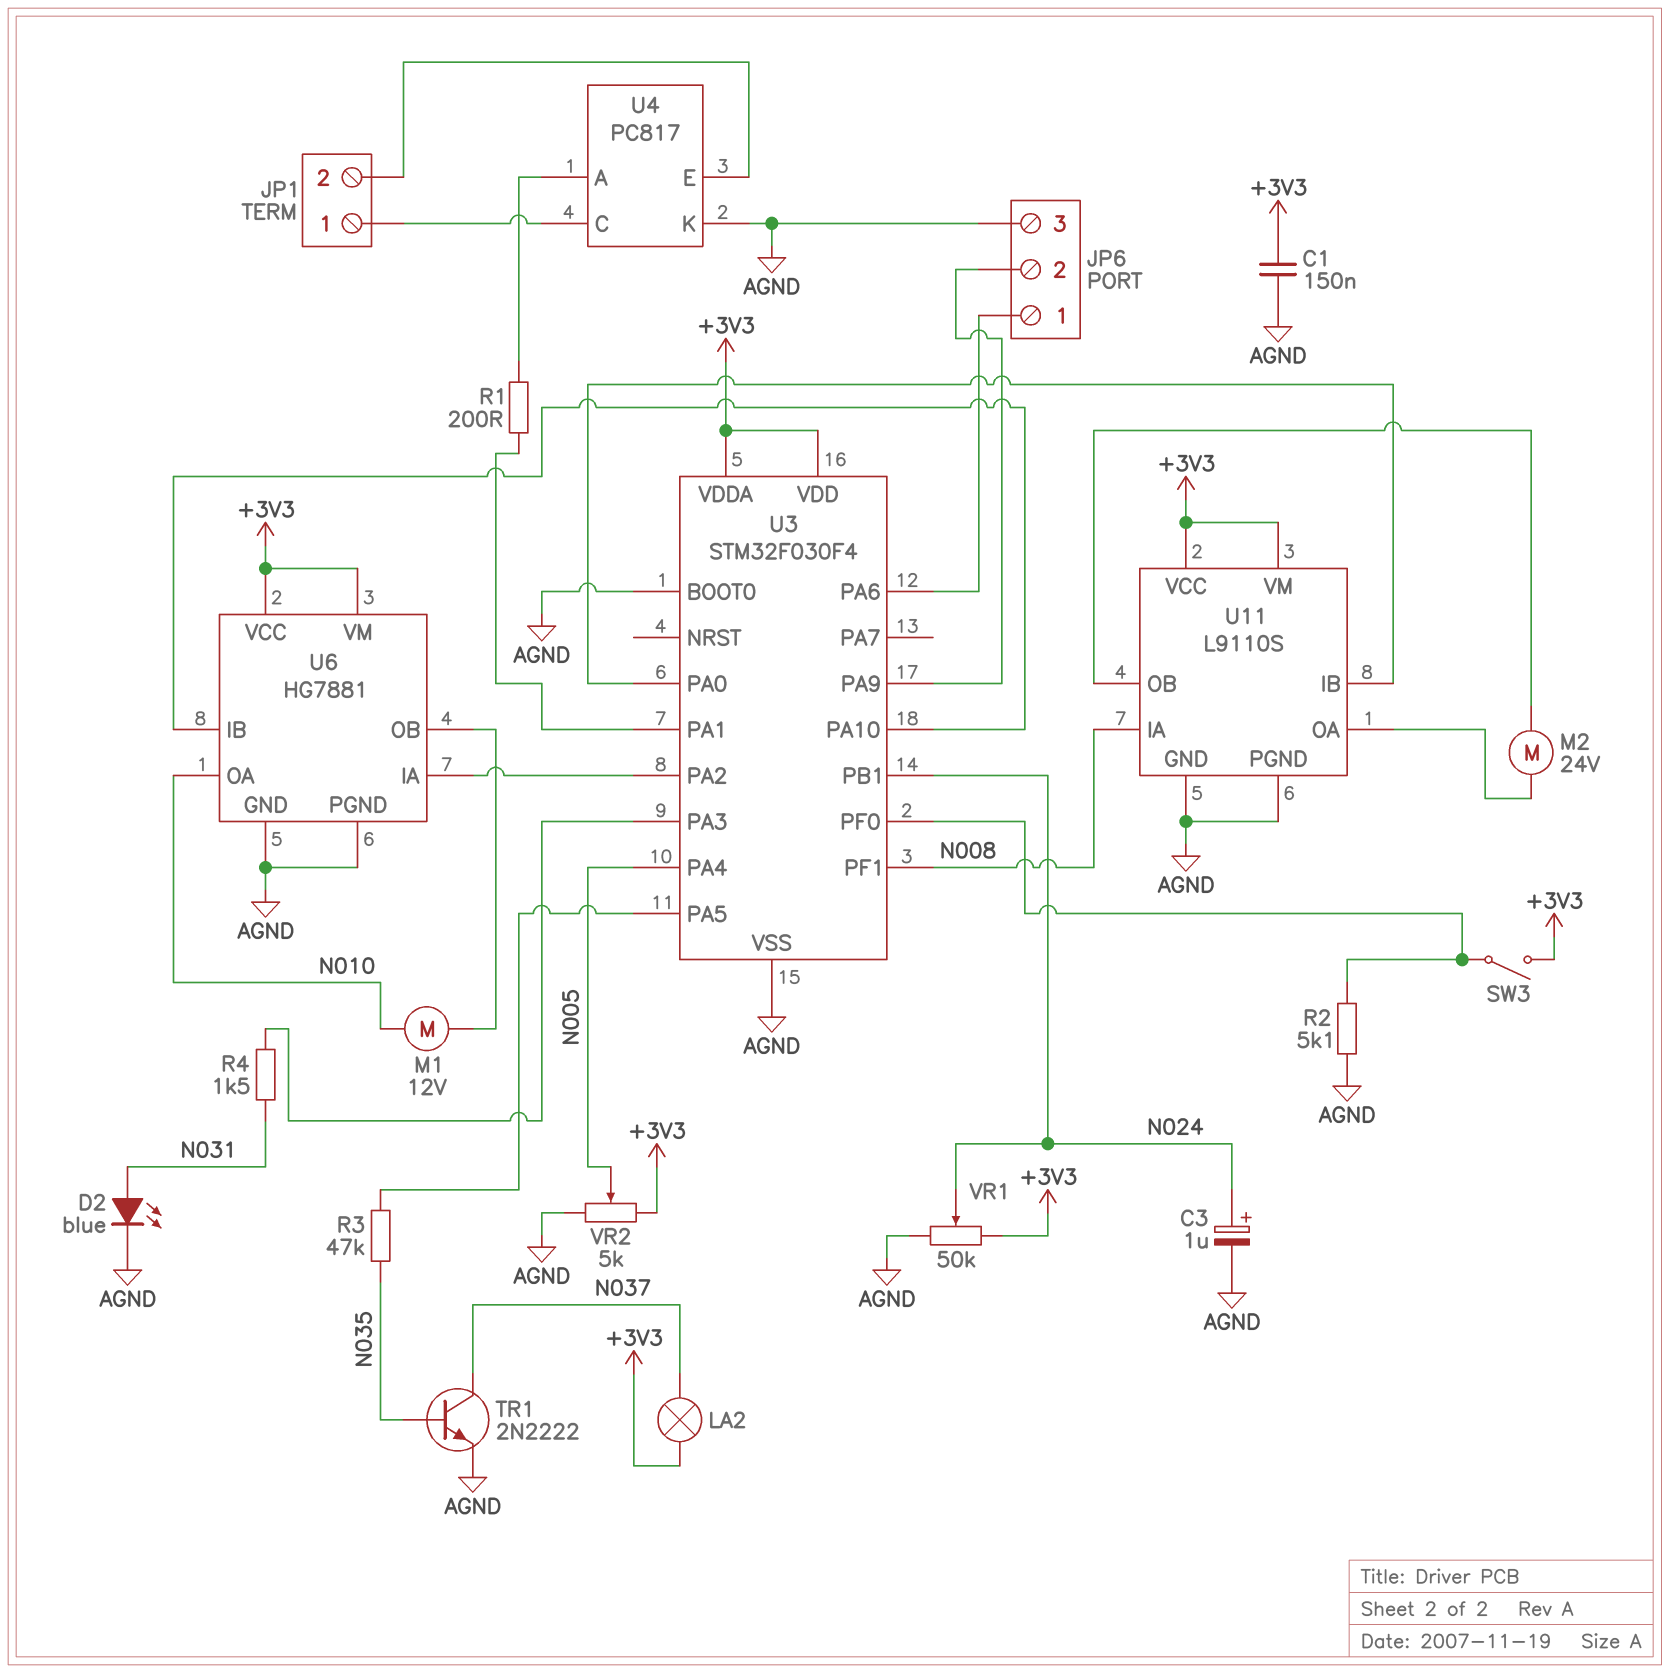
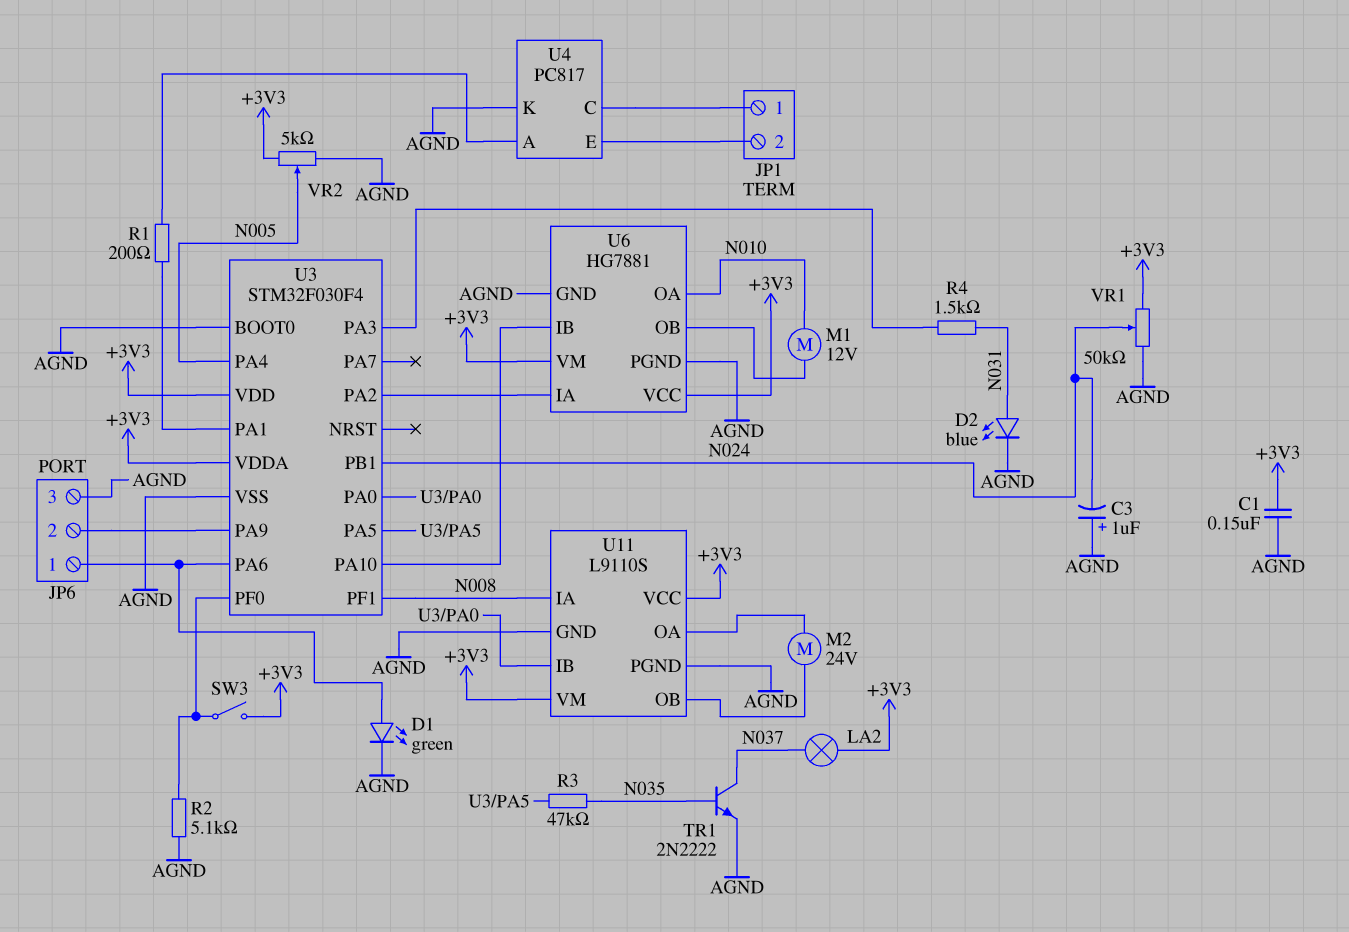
C3: 1uF (plus N024, minus AGND) -> 1uF (plus AGND, minus N024)
D1: none -> LED green (A JP6/1, K AGND)

